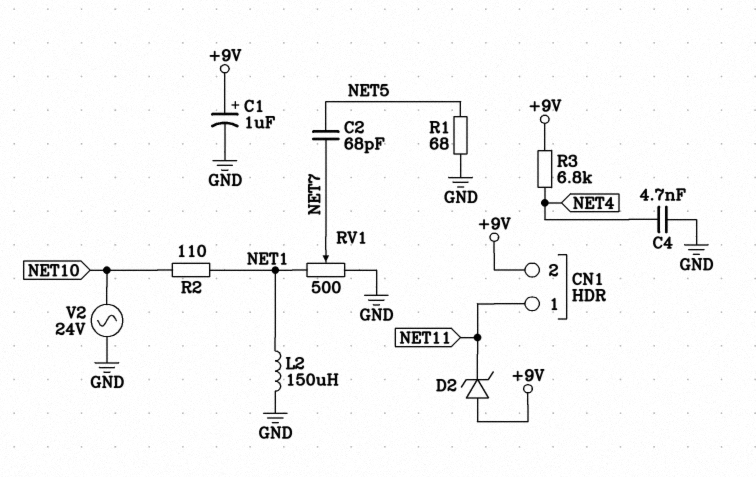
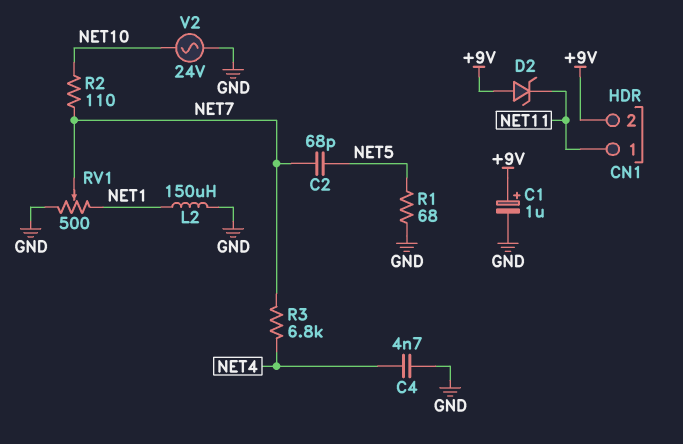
R2: 110 (NET1, NET10) -> 110 (NET7, NET10)
R3: 6.8k (+9V, NET4) -> 6.8k (NET4, NET7)

